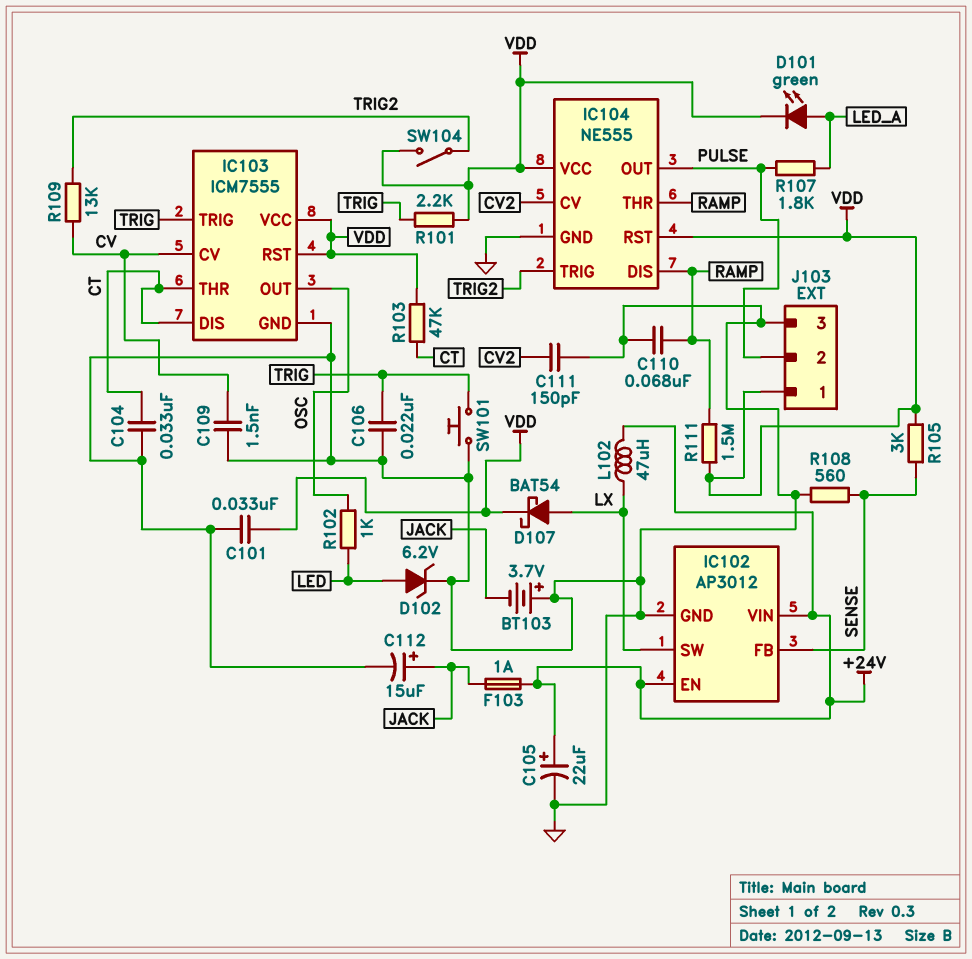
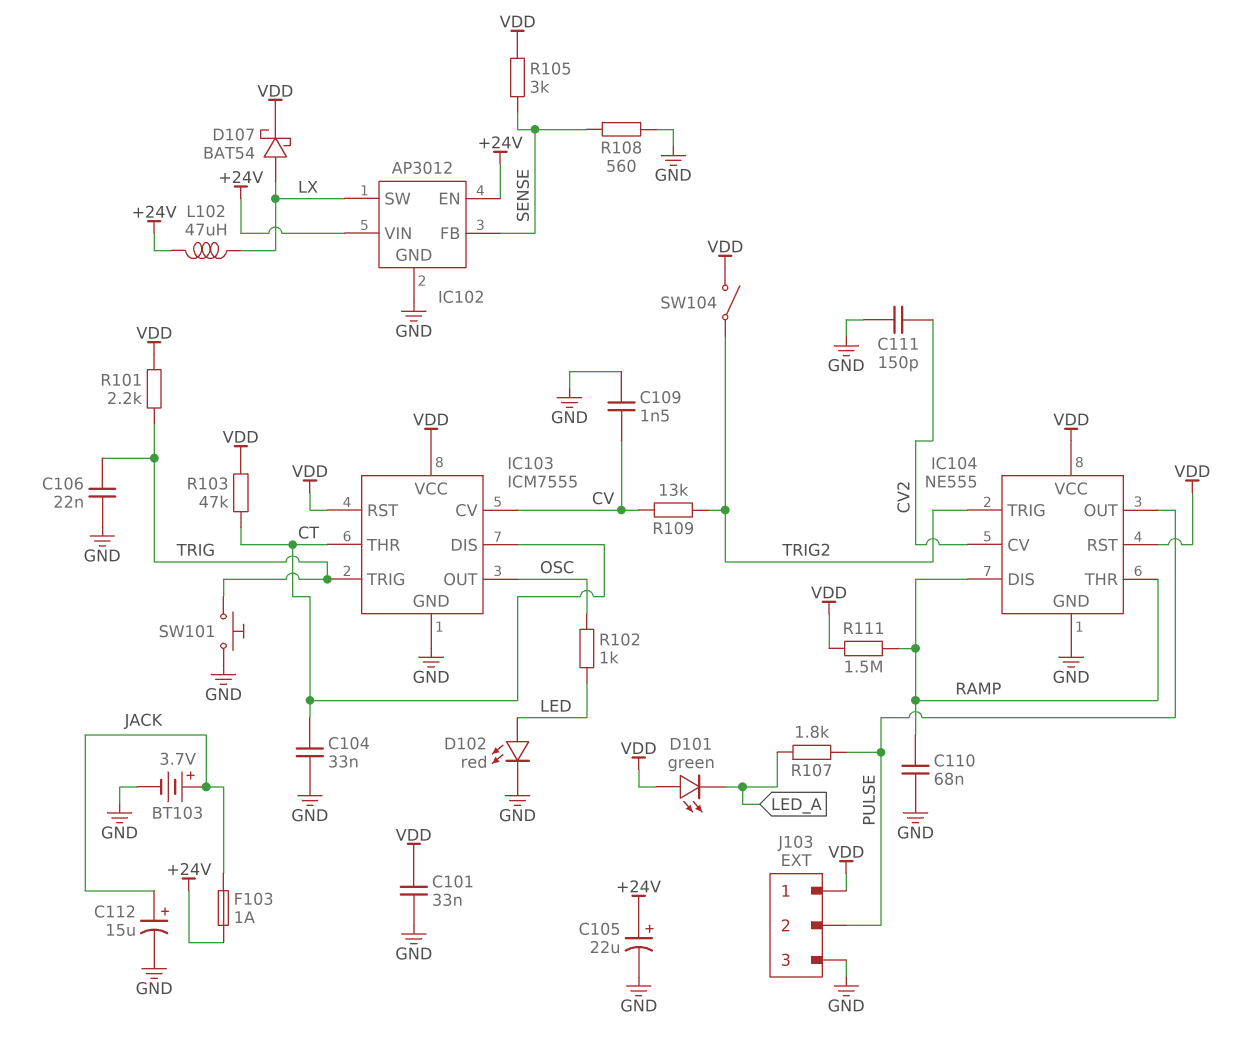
BT103: 3.7V (plus GND, minus JACK) -> 3.7V (plus JACK, minus GND)
D101: LED green (A LED_A, K VDD) -> LED green (A VDD, K LED_A)
D102: zener 6.2V (A LED, K GND) -> LED red (A LED, K GND)

